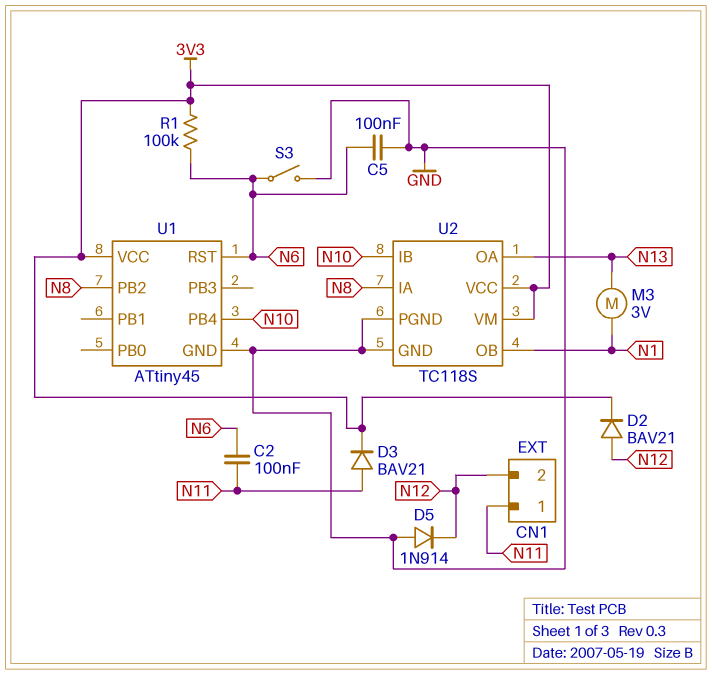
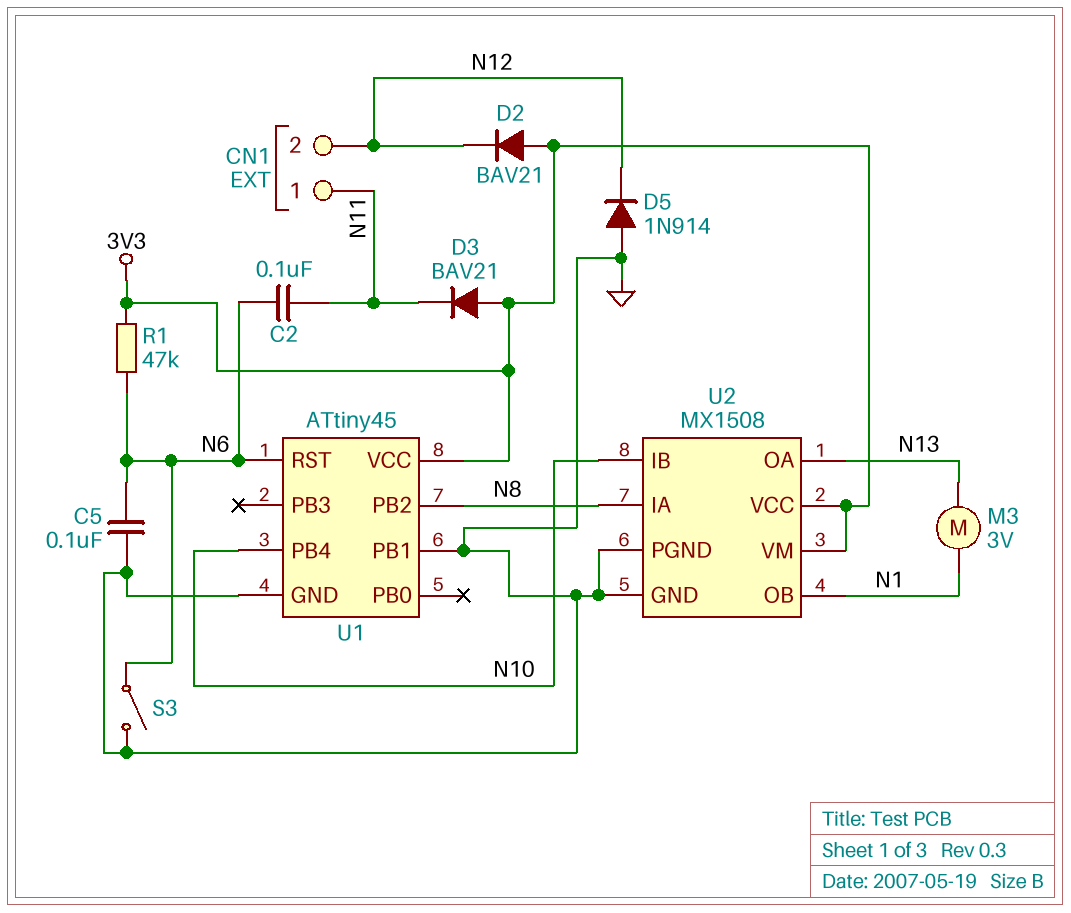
D2: diode BAV21 (A N12, K 3V3) -> diode BAV21 (A 3V3, K N12)
D3: diode BAV21 (A N11, K 3V3) -> diode BAV21 (A 3V3, K N11)
R1: 100k (3V3, N6) -> 47k (3V3, N6)
U1 pin PB1: none -> GND
U2: TC118S -> MX1508

